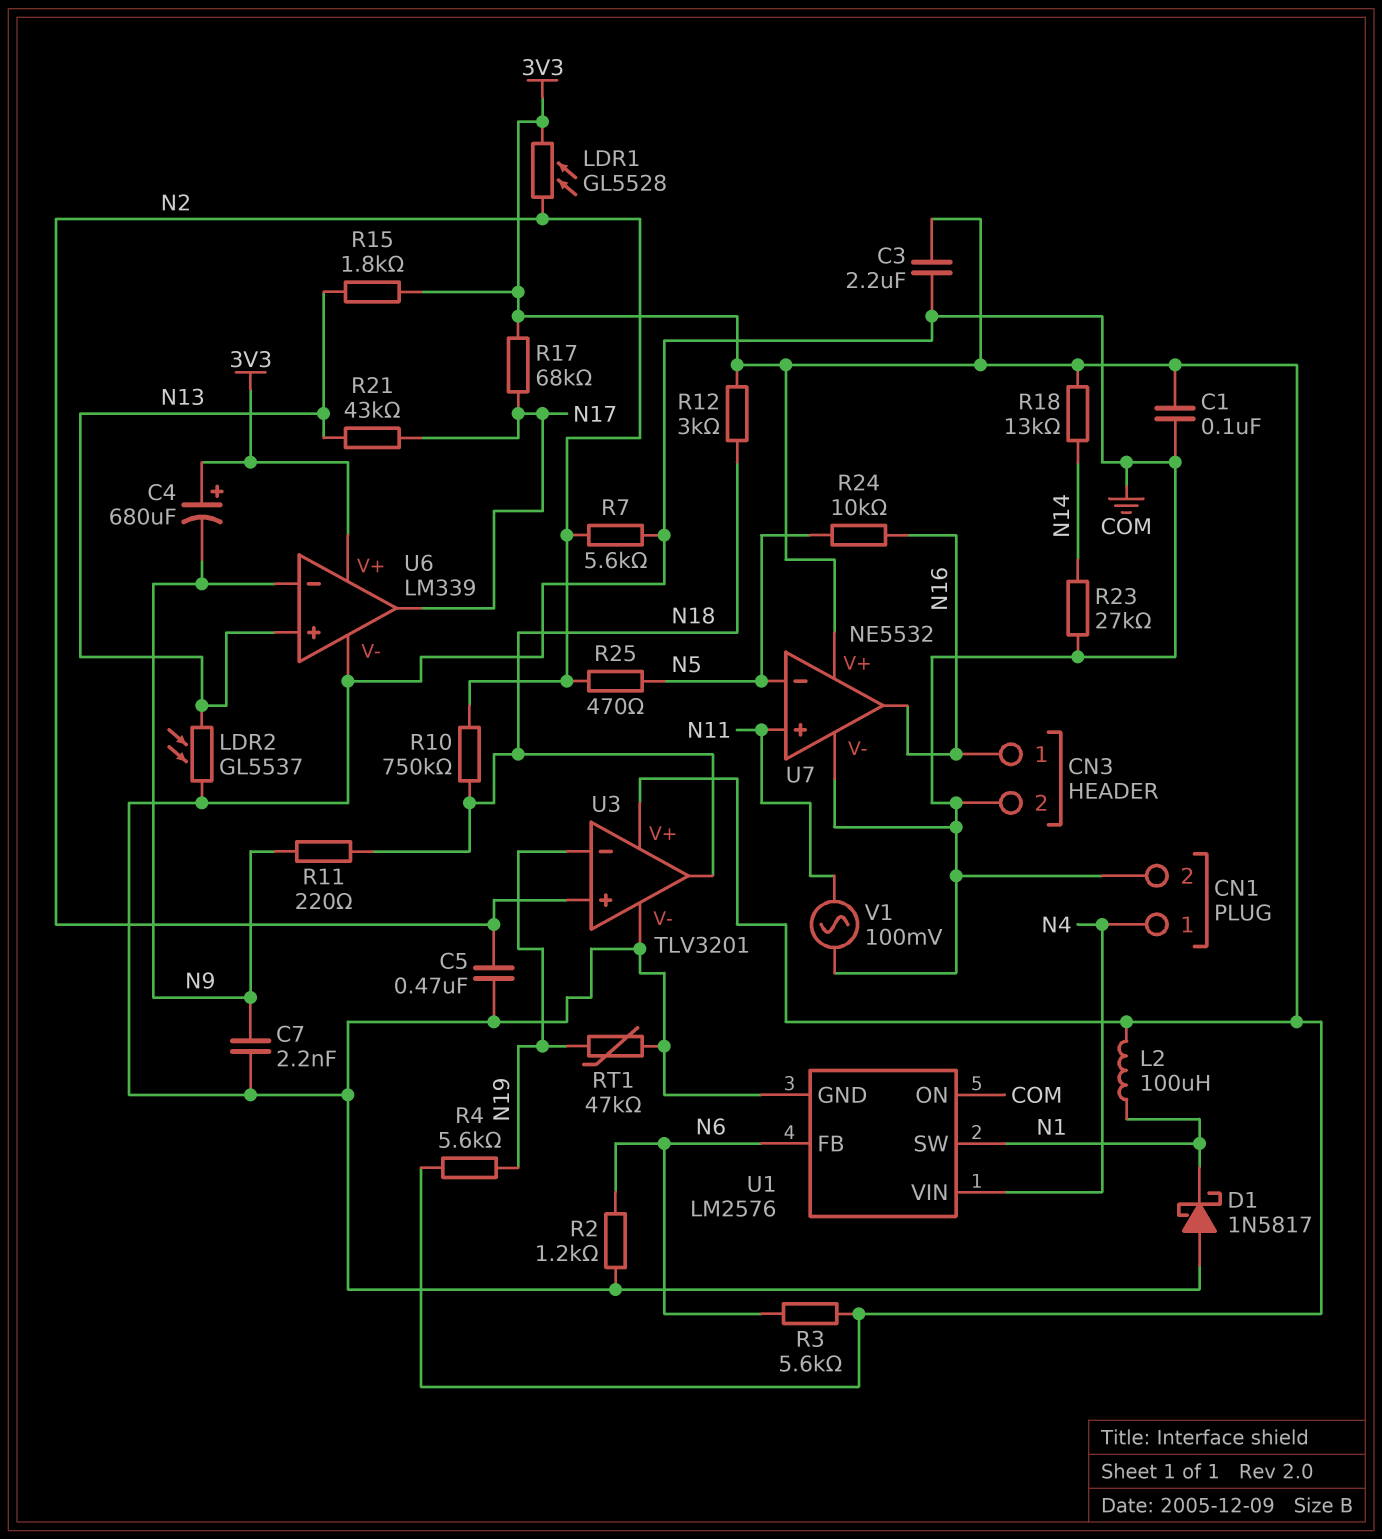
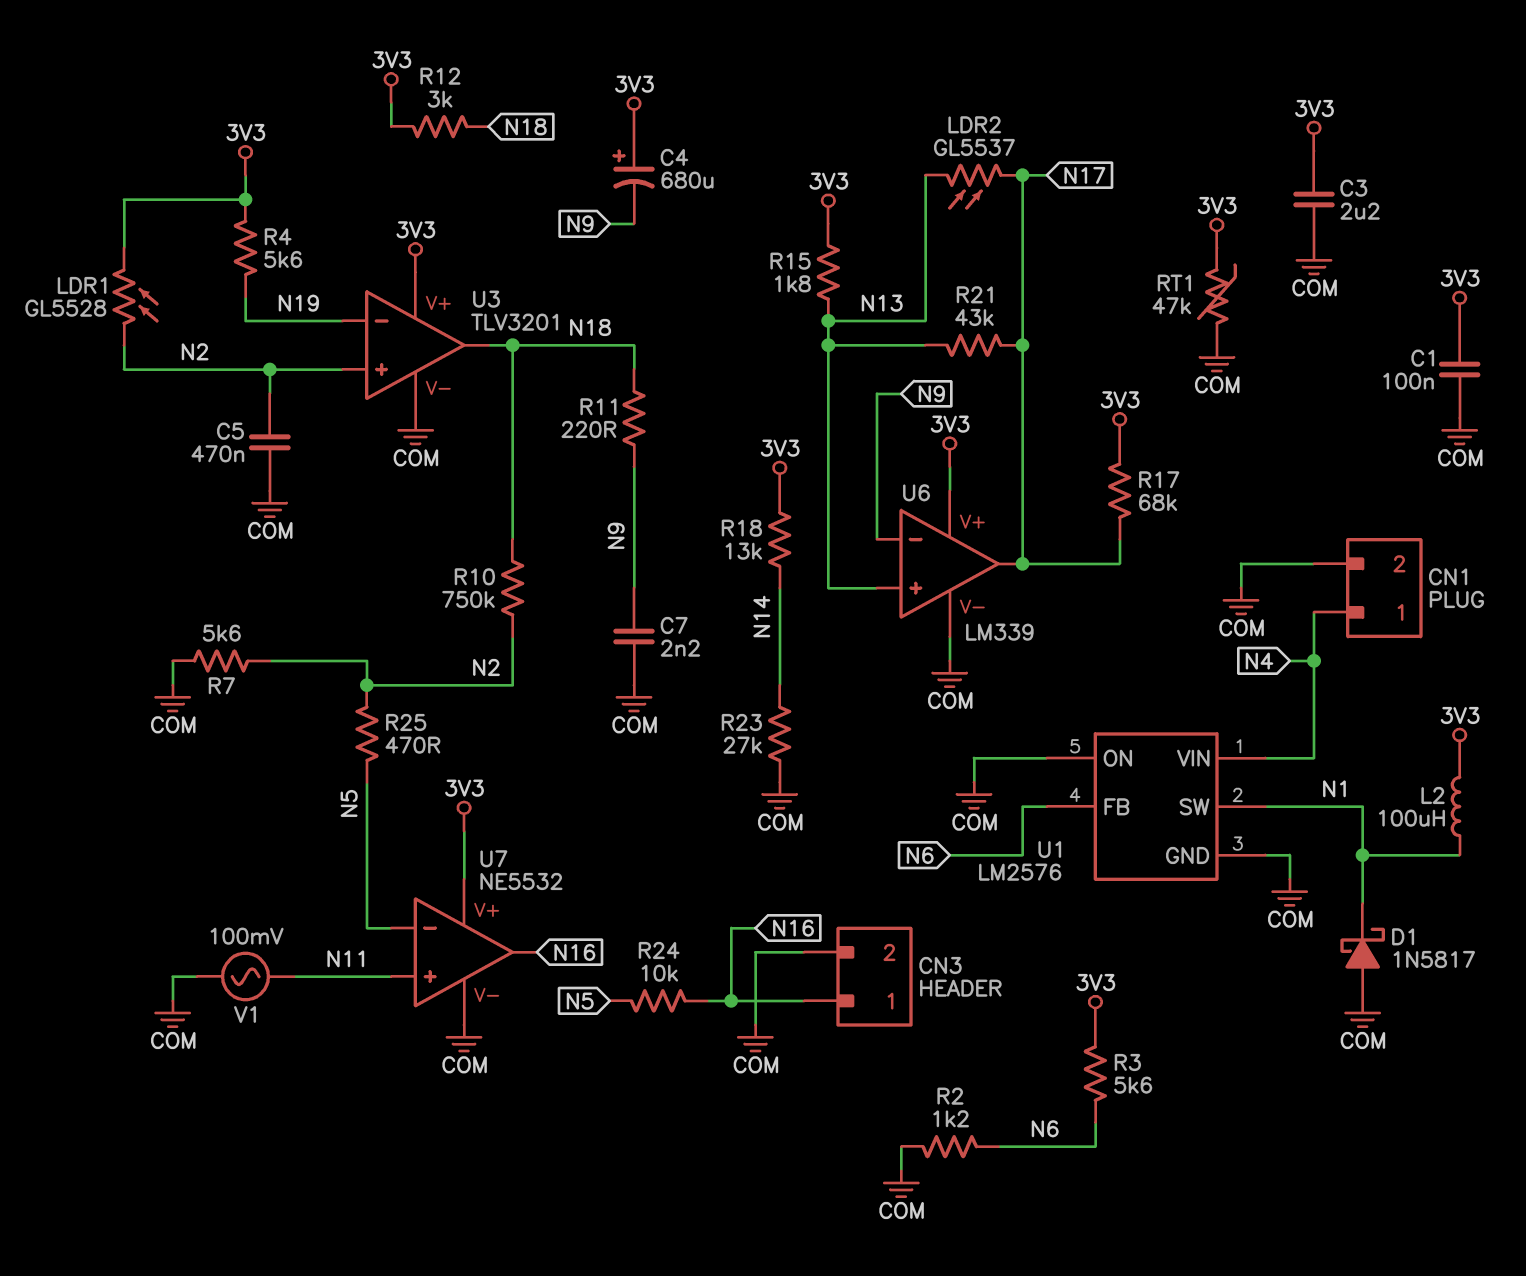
LDR2: GL5537 (COM, N13) -> GL5537 (N13, N17)
RT1: 47k (COM, N19) -> 47k (3V3, COM)

